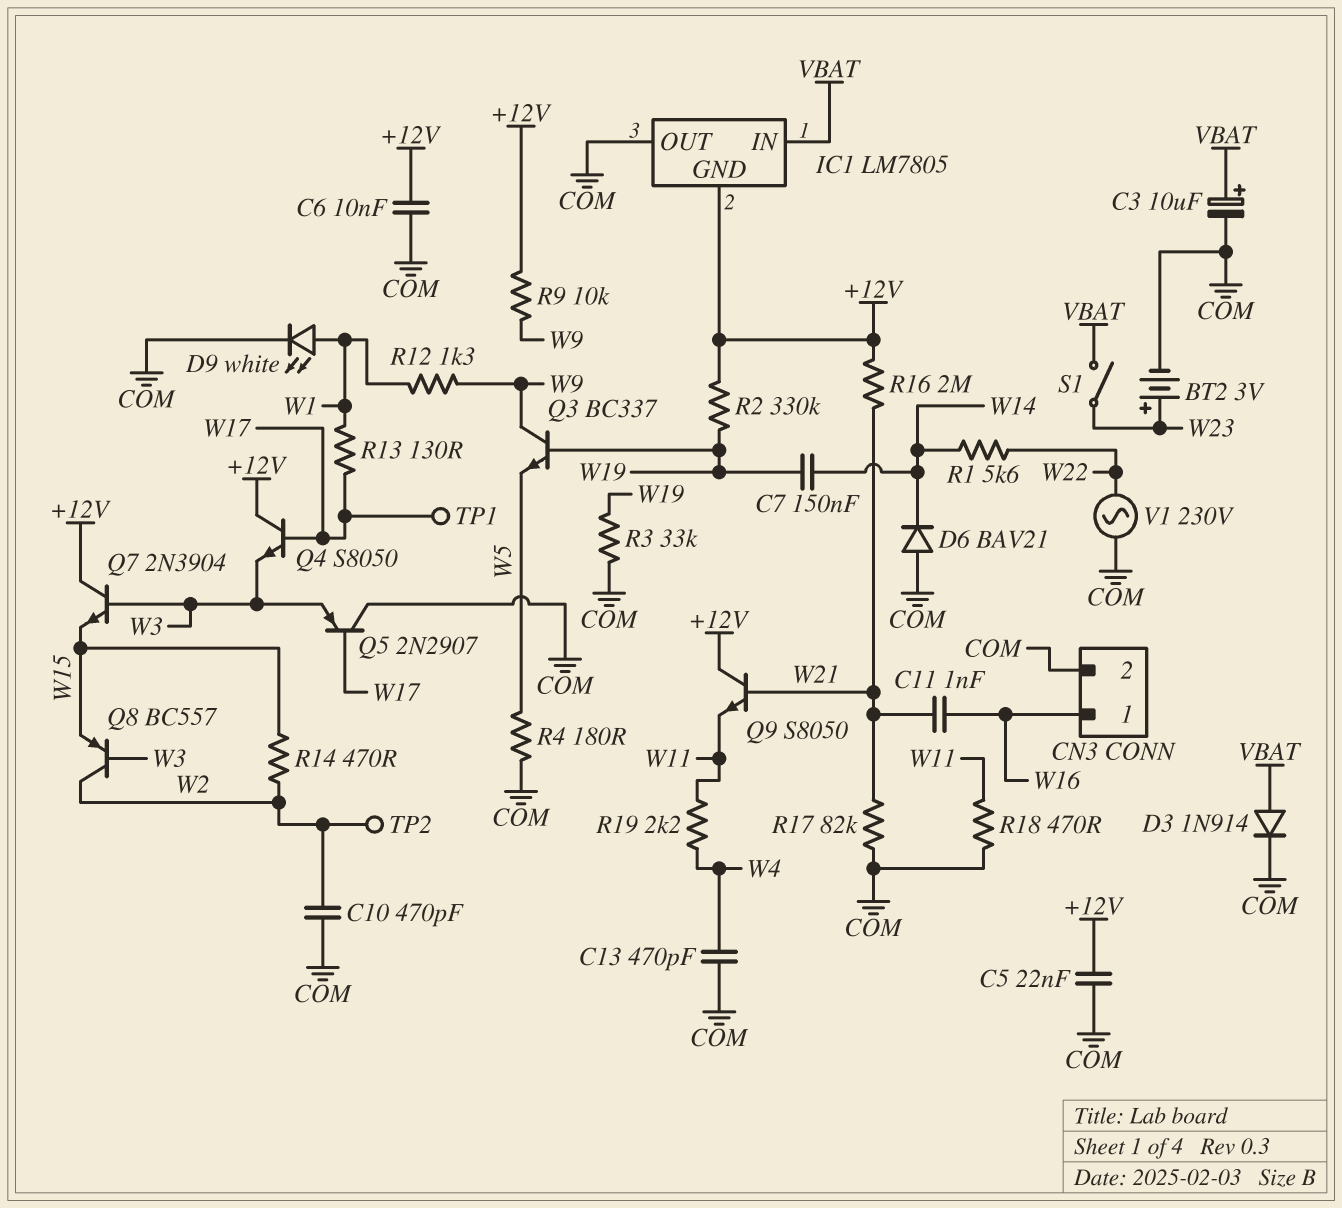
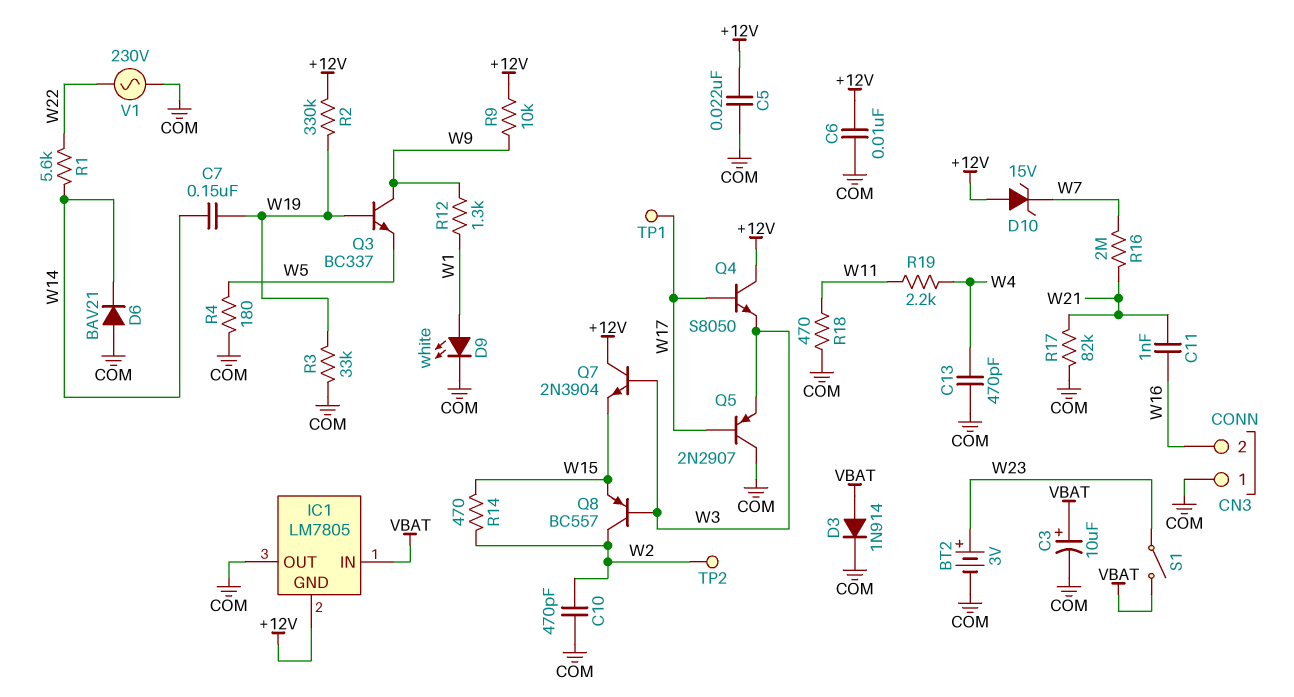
CN3 pin 1: W16 -> COM
CN3 pin 2: COM -> W16
D10: none -> zener 15V (A +12V, K W7)
Q9: NPN S8050 (B W21, C +12V, E W11) -> none
R13: 130 (W1, W17) -> none
R16: 2M (+12V, W21) -> 2M (W7, W21)

